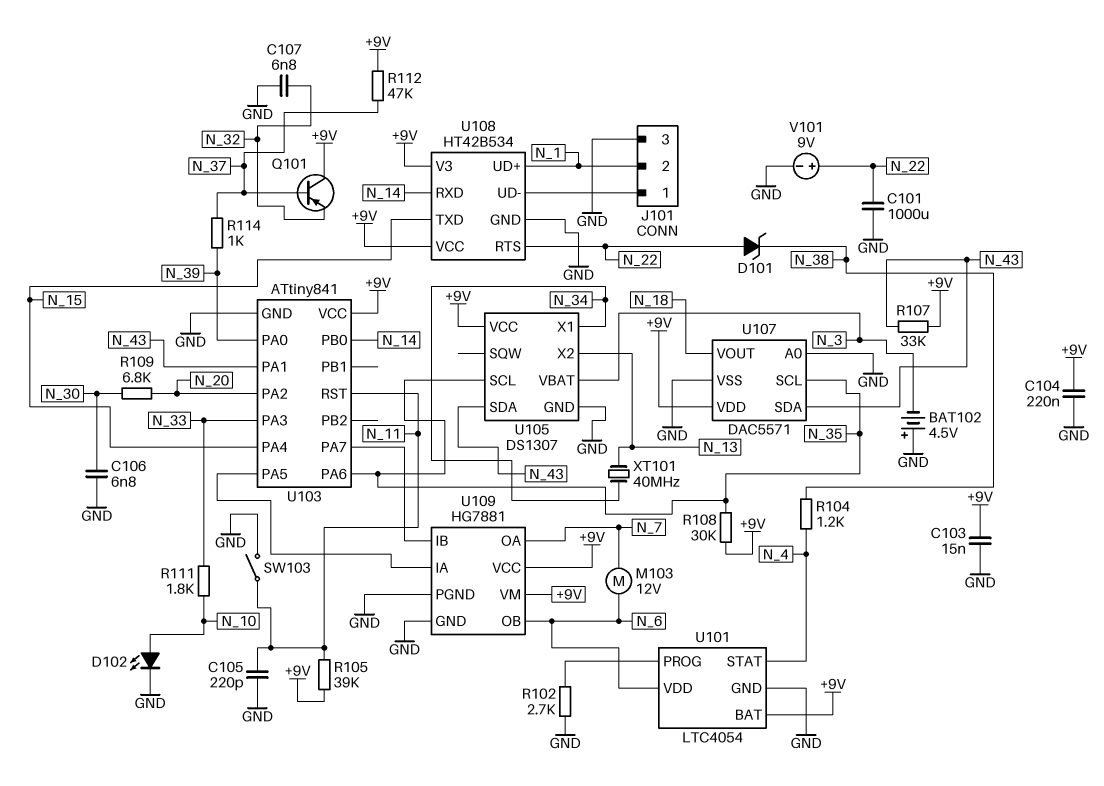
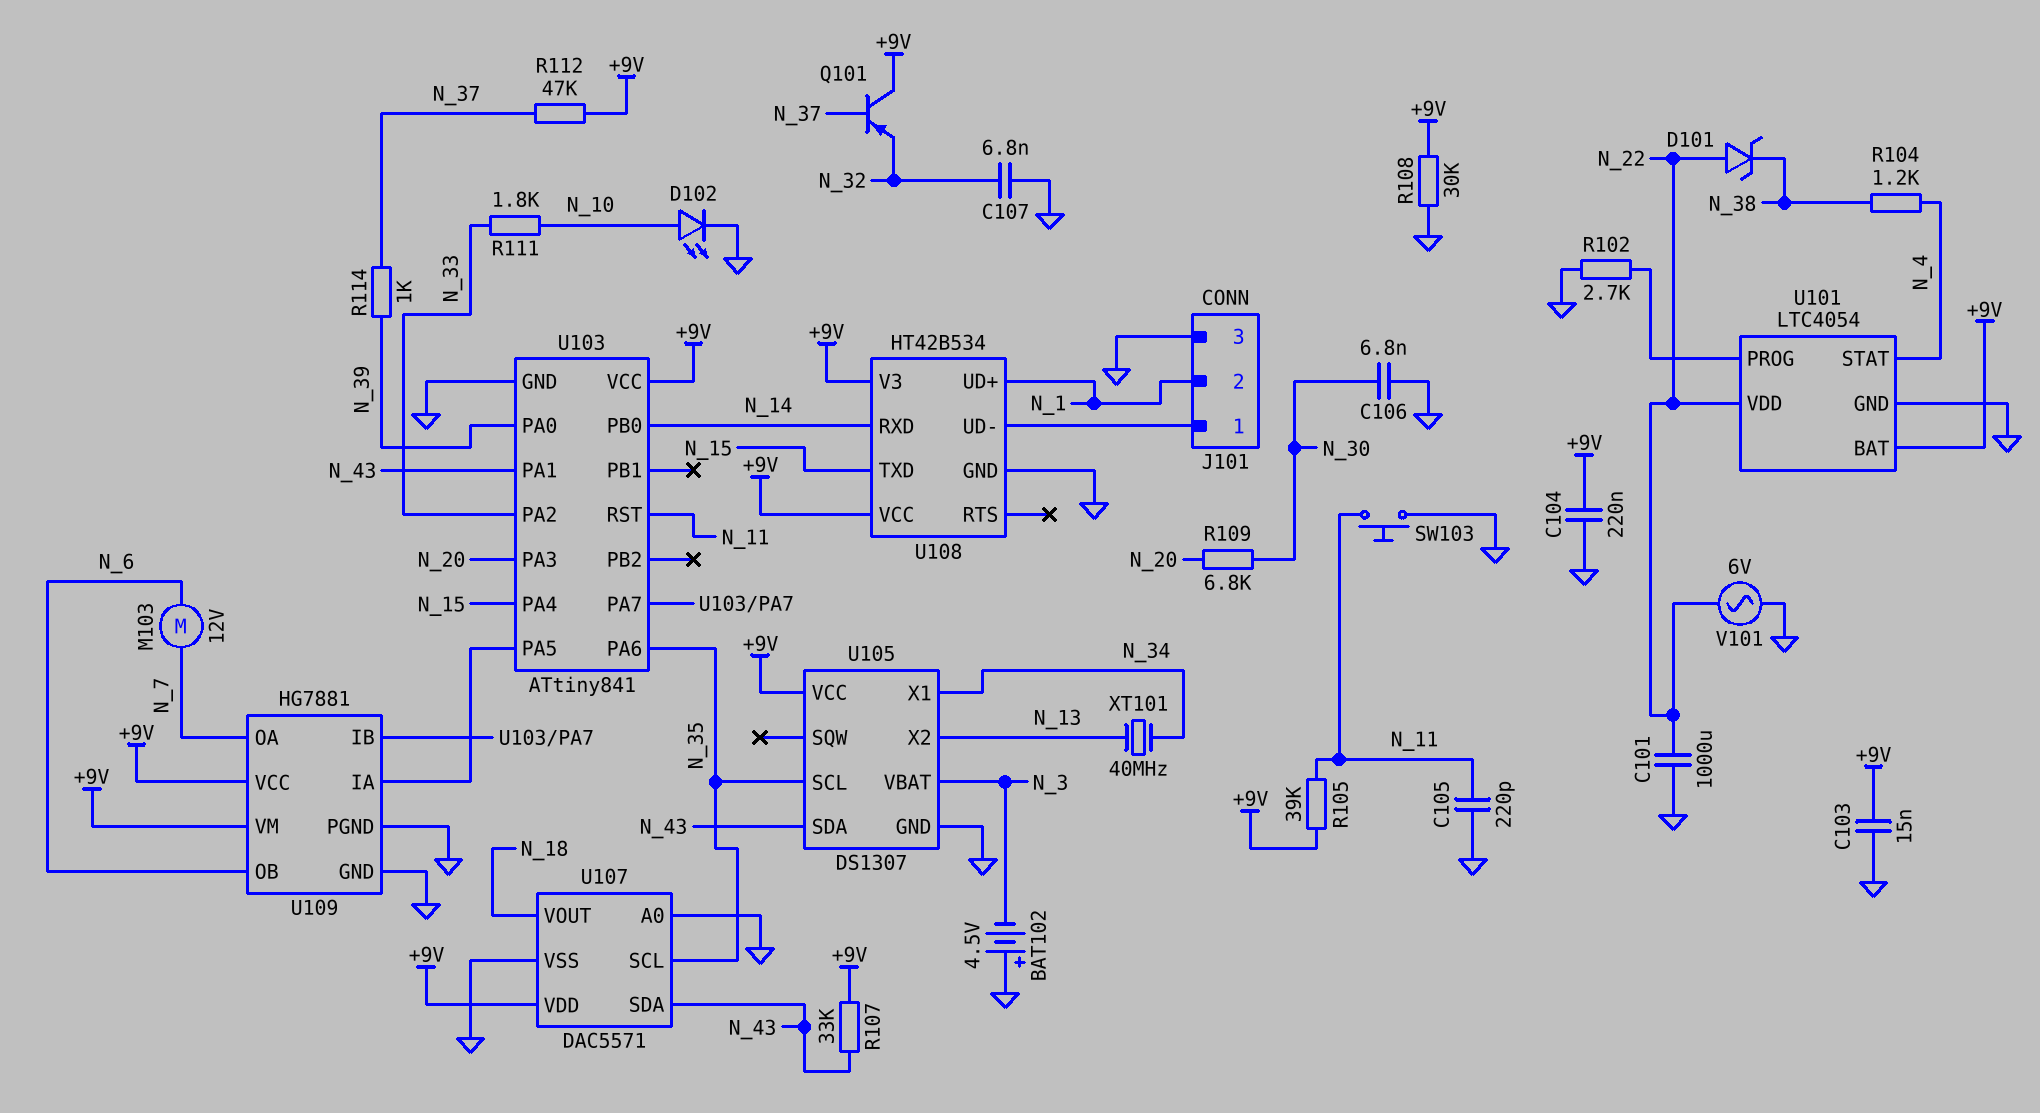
R108: 30k (+9V, N_35) -> 30k (+9V, GND)
SW103: switch (GND, N_11) -> button (GND, N_11)
U101 pin VDD: N_6 -> N_22
U103 pin PA2: N_20 -> N_33
U103 pin PA3: N_33 -> N_20
U108 pin RTS: N_22 -> none
V101: 9V (plus N_22, minus GND) -> AC 6V (GND, N_22)

